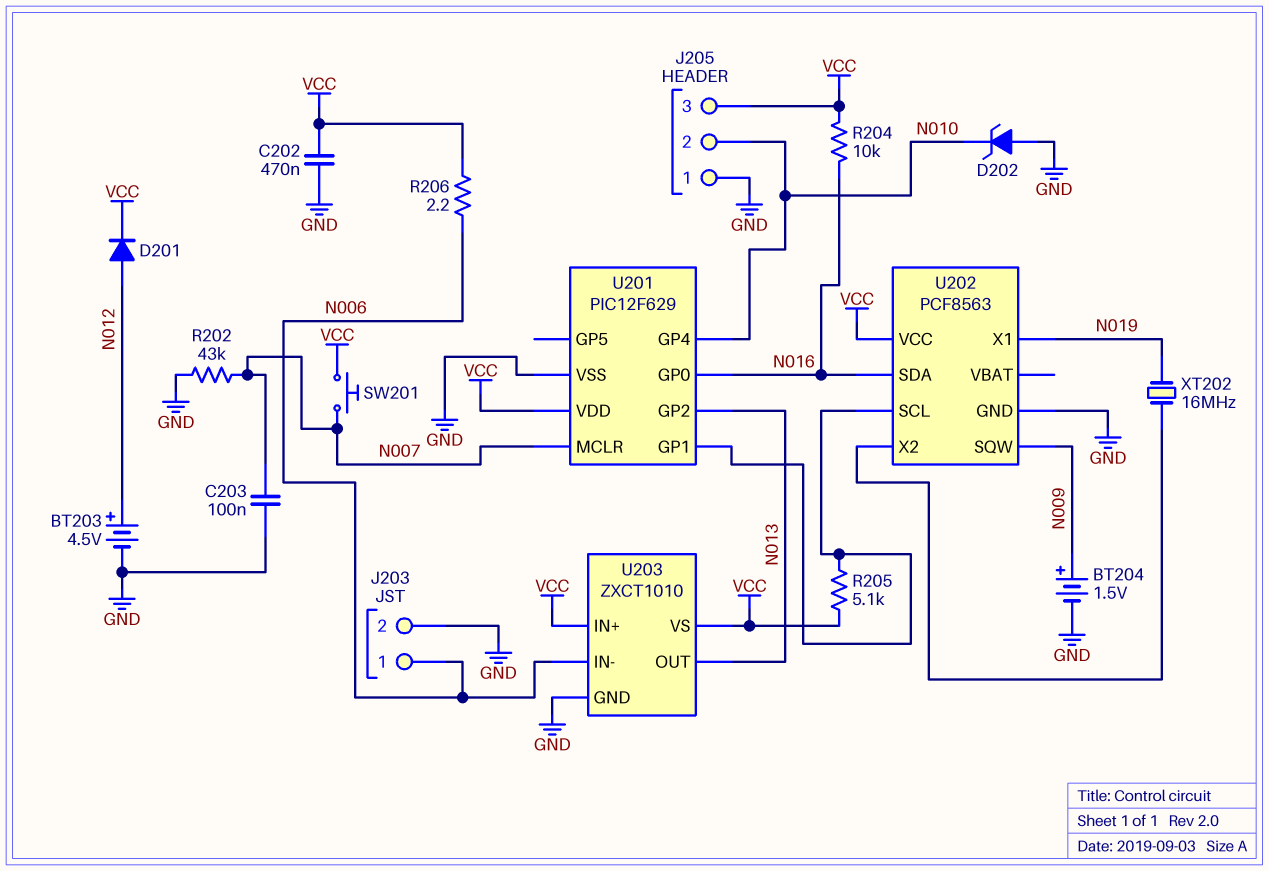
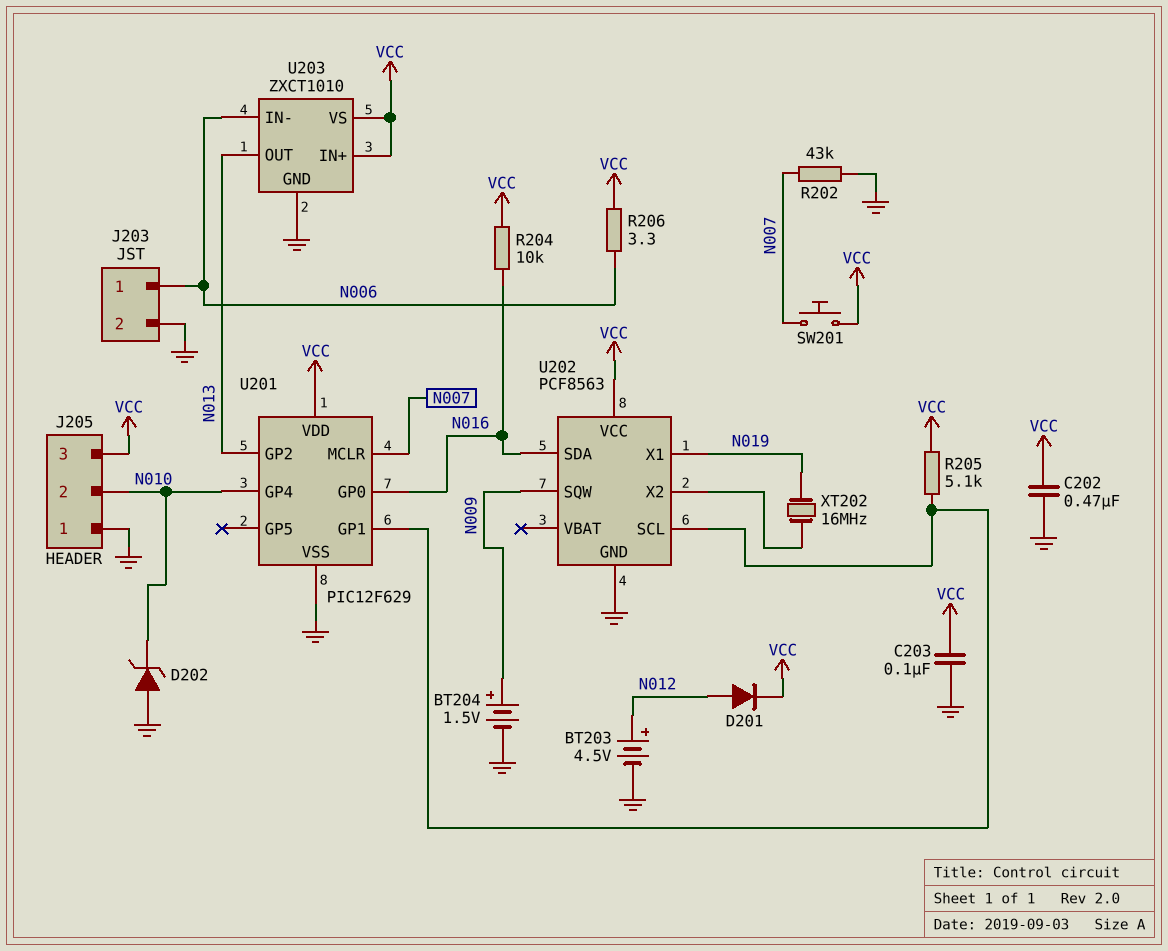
C203: 100nF (GND, N007) -> 100nF (GND, VCC)
R206: 2.2 (N006, VCC) -> 3.3 (N006, VCC)

